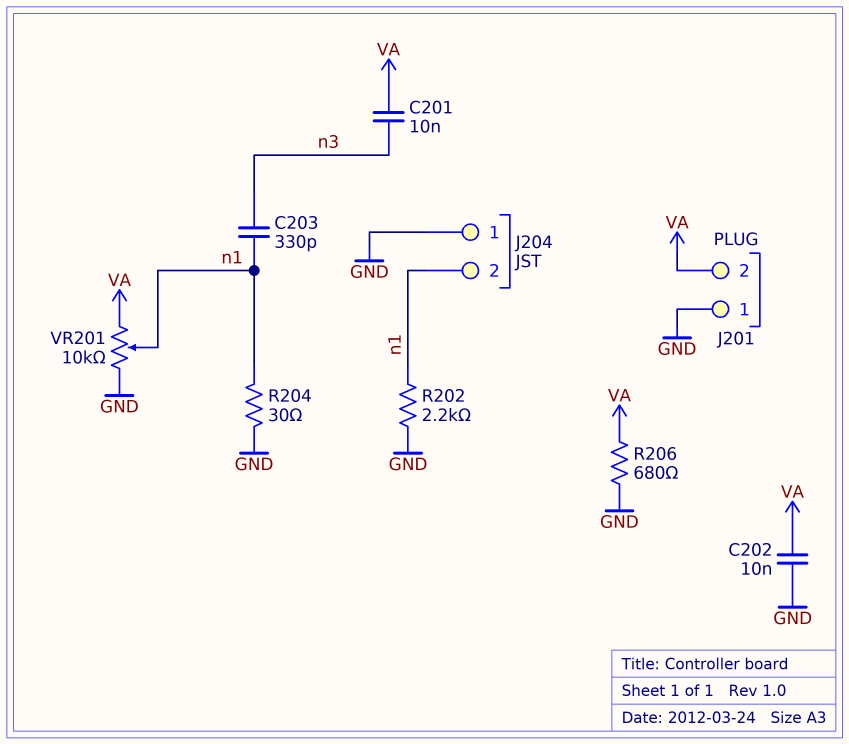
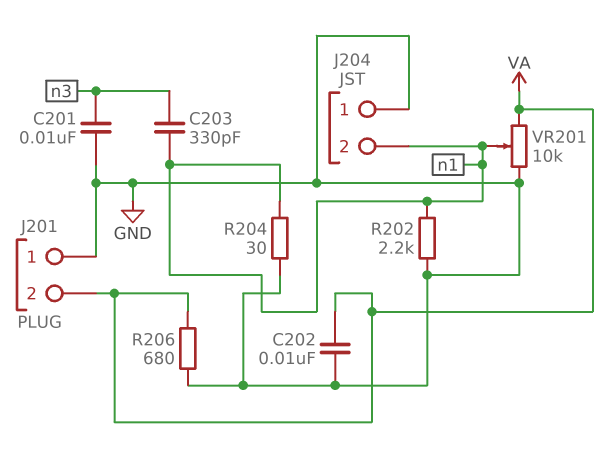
C201: 10nF (VA, n3) -> 10nF (GND, n3)

